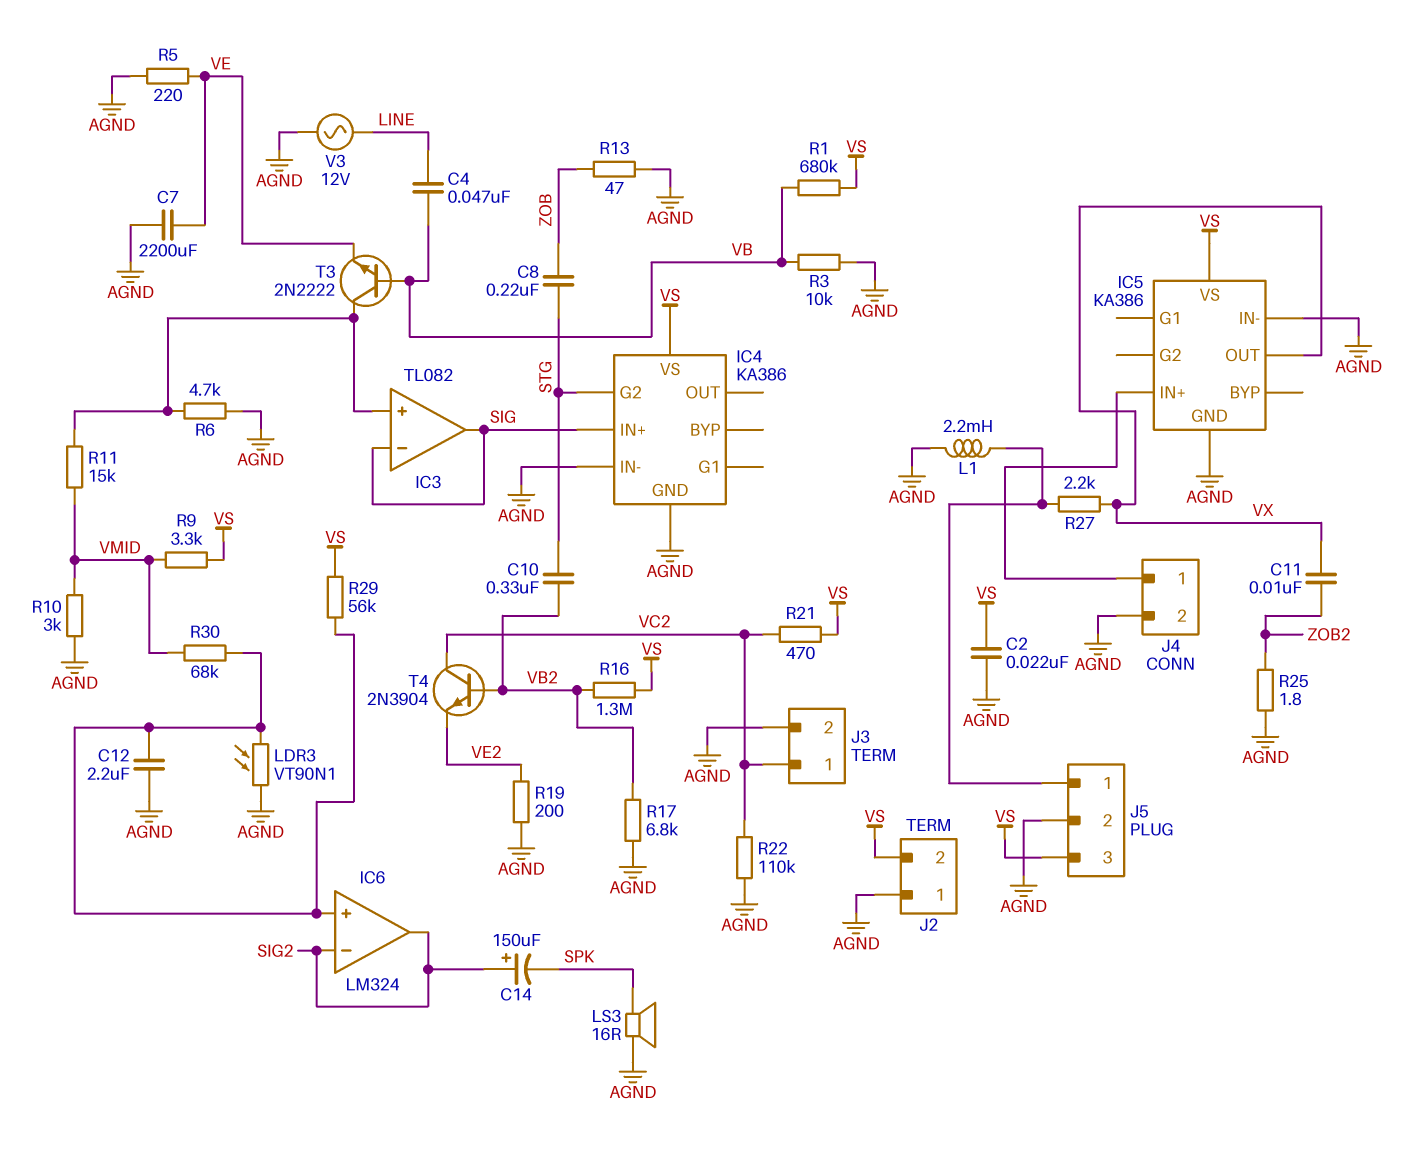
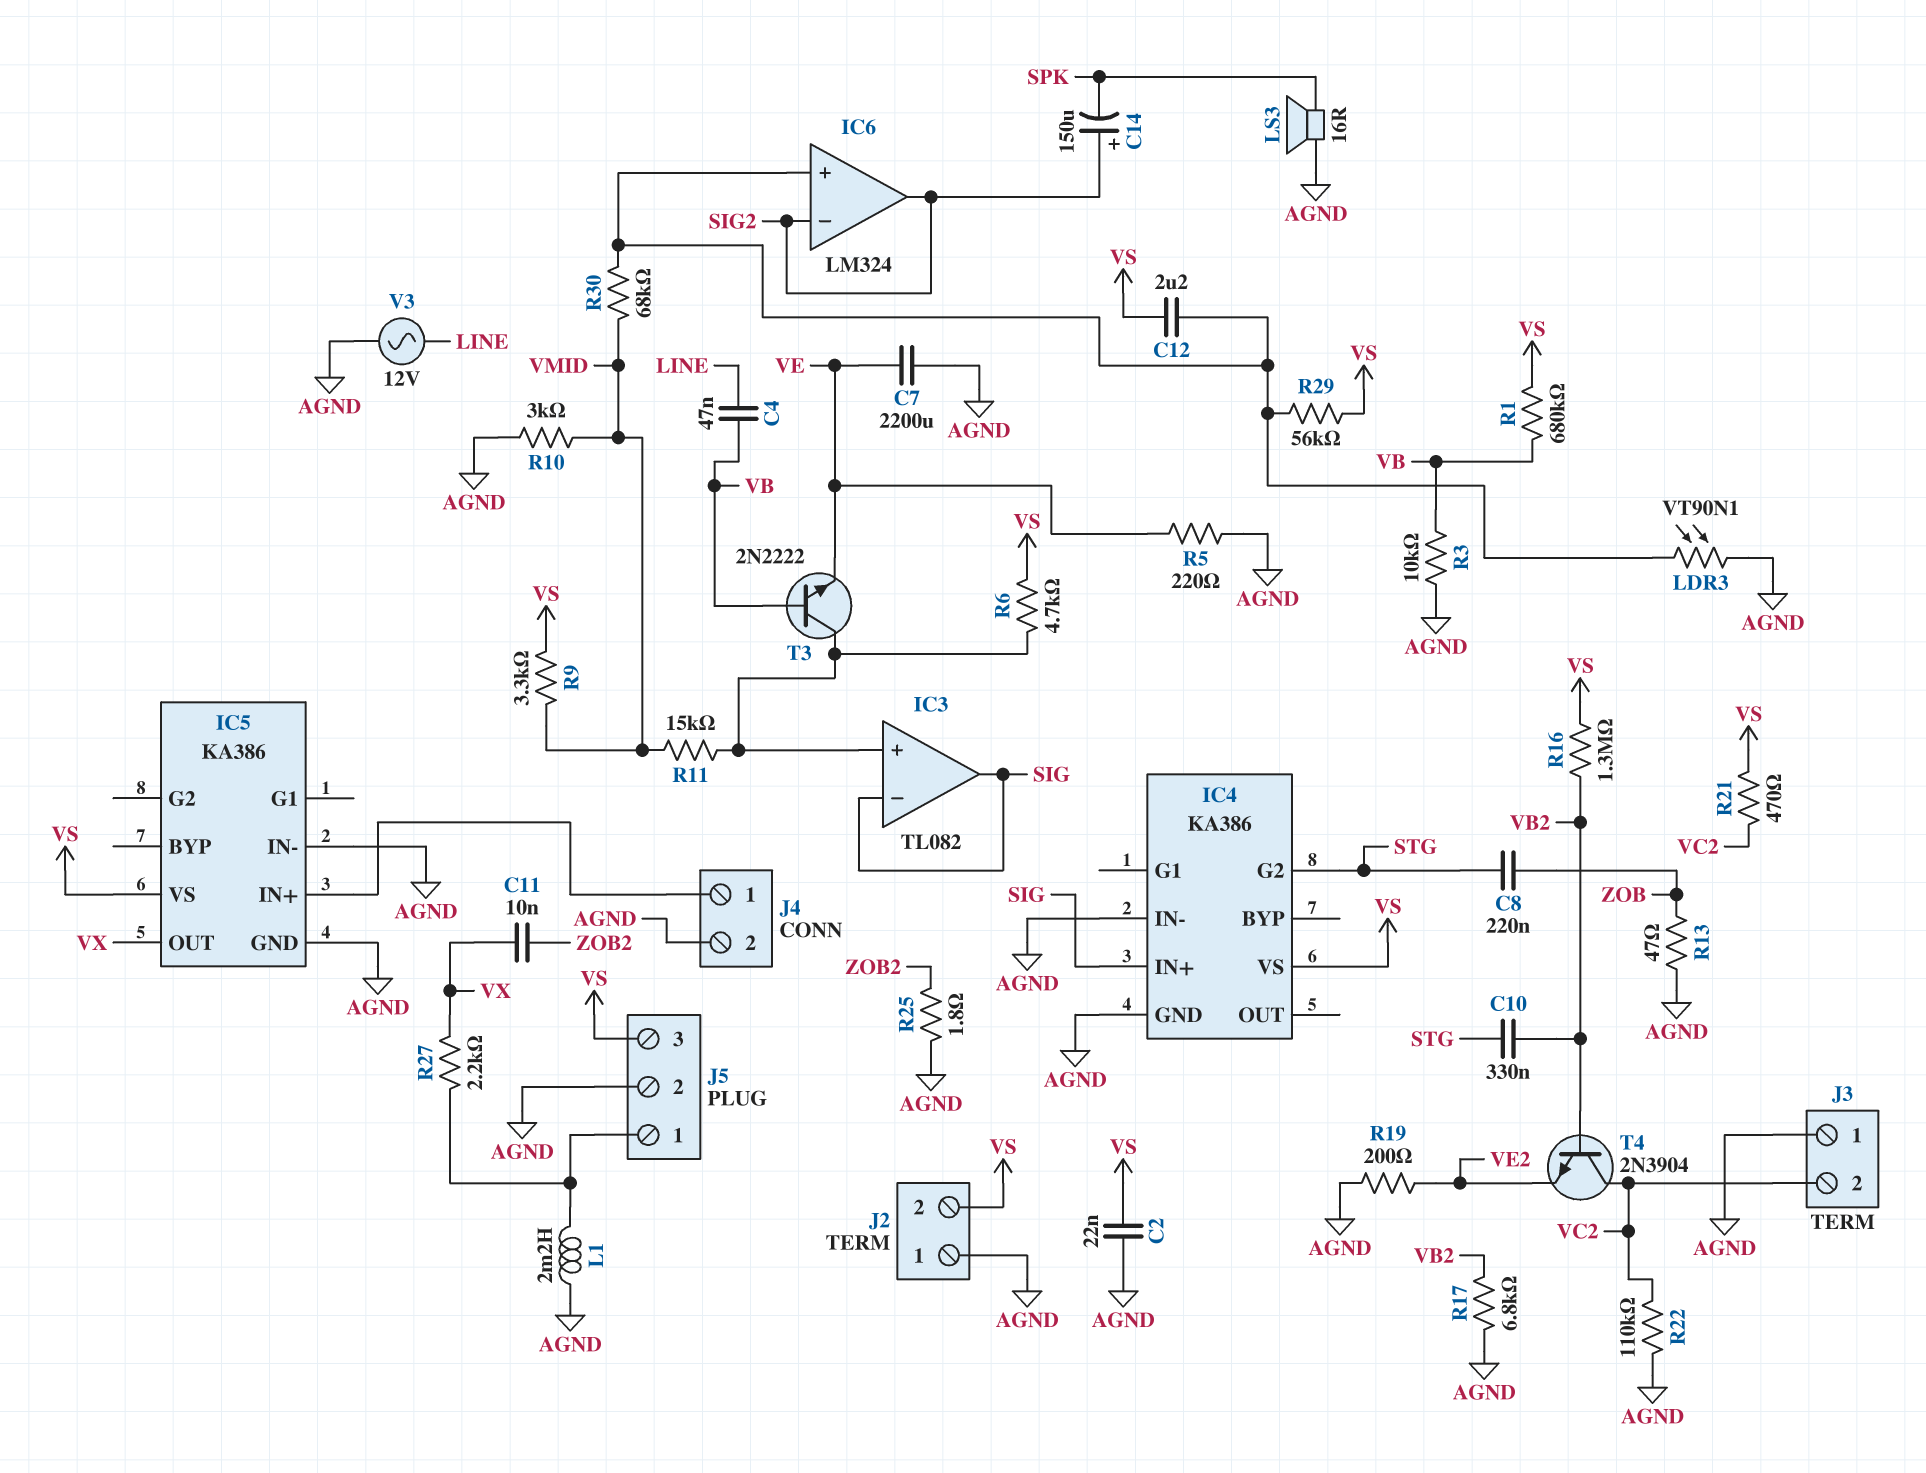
C12: 2.2uF (AGND, IC6/in+) -> 2.2uF (IC6/in+, VS)
J3 pin 1: VC2 -> AGND
J3 pin 2: AGND -> VC2
R6: 4.7k (AGND, IC3/in+) -> 4.7k (IC3/in+, VS)

